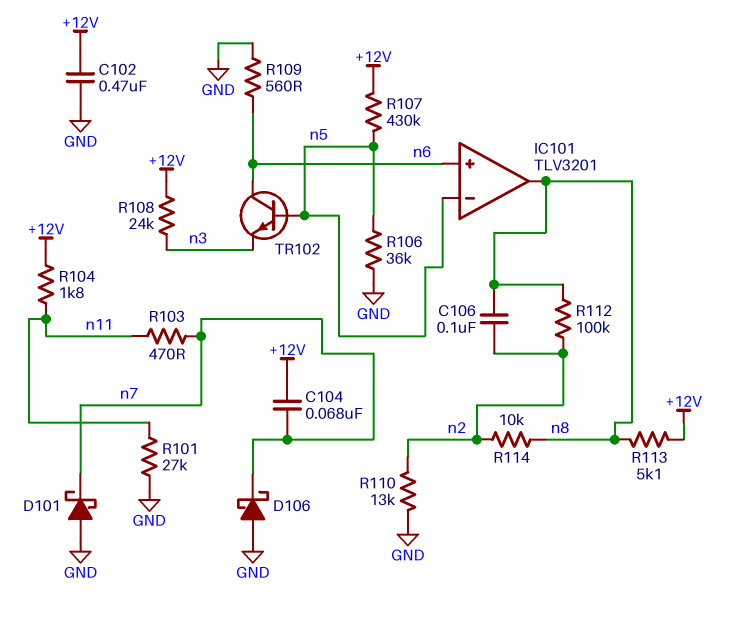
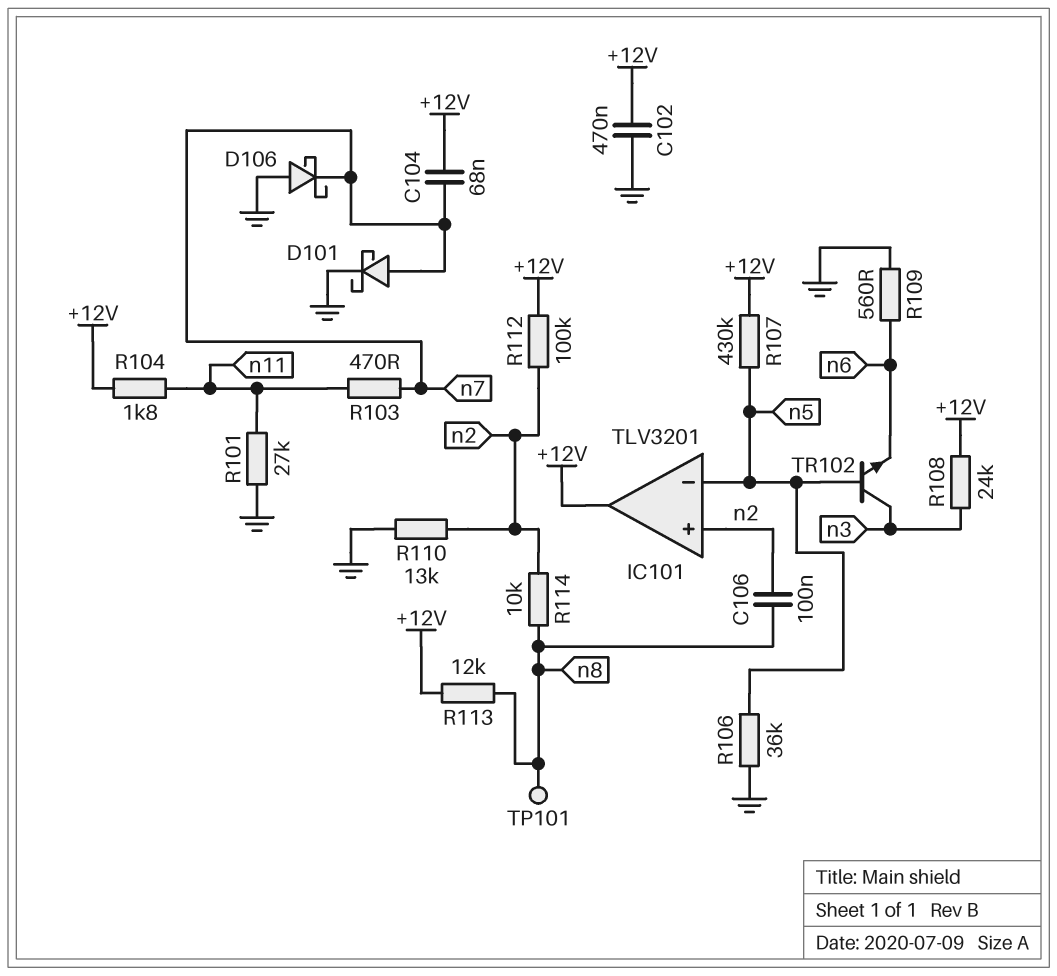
D101: schottky (A GND, K n7) -> schottky (A n7, K GND)
IC101 pin in+: n6 -> n2
IC101 pin out: n8 -> +12V
R112: 100k (n2, n8) -> 100k (+12V, n2)
R113: 5.1k (+12V, n8) -> 12k (+12V, n8)
TP101: none -> test point (n8)
TR102: NPN (B n5, C n6, E n3) -> NPN (B n5, C n3, E n6)

